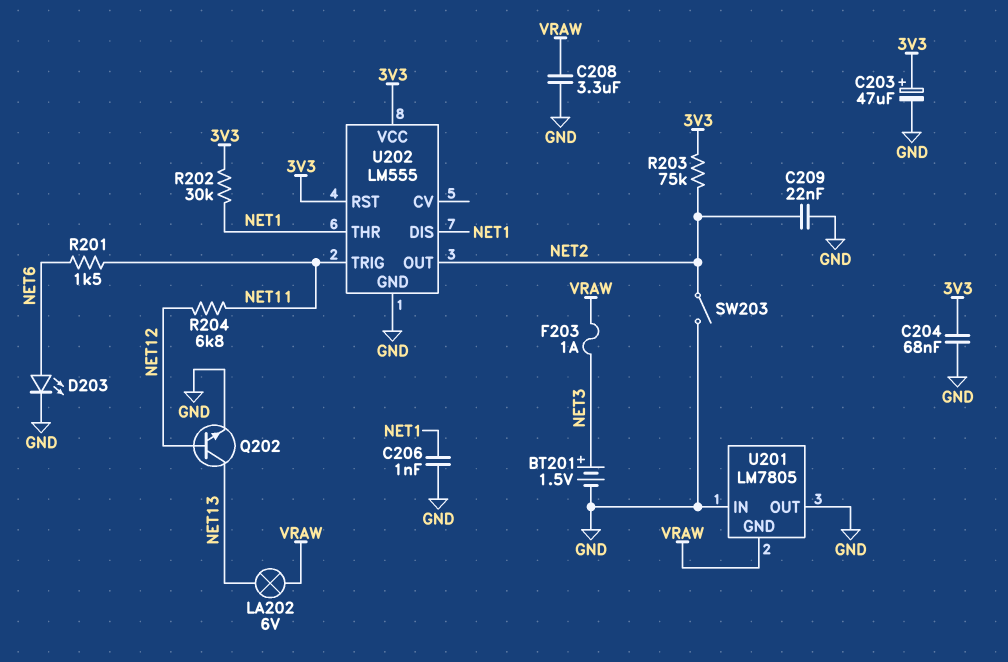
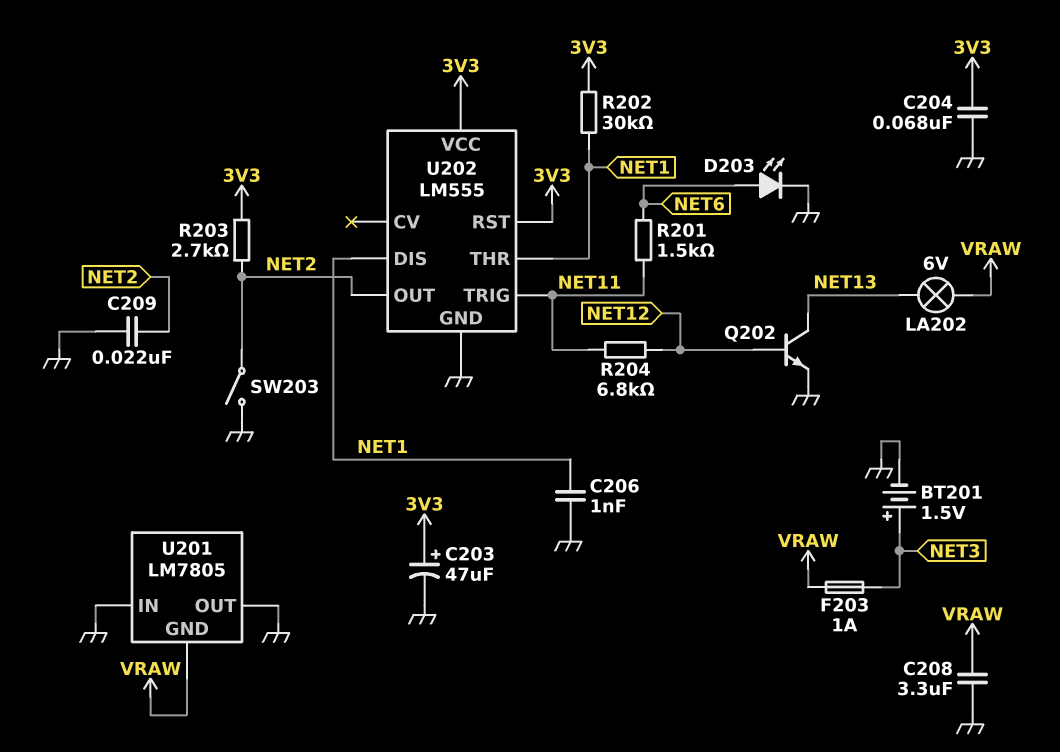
R203: 75k (3V3, NET2) -> 2.7k (3V3, NET2)

